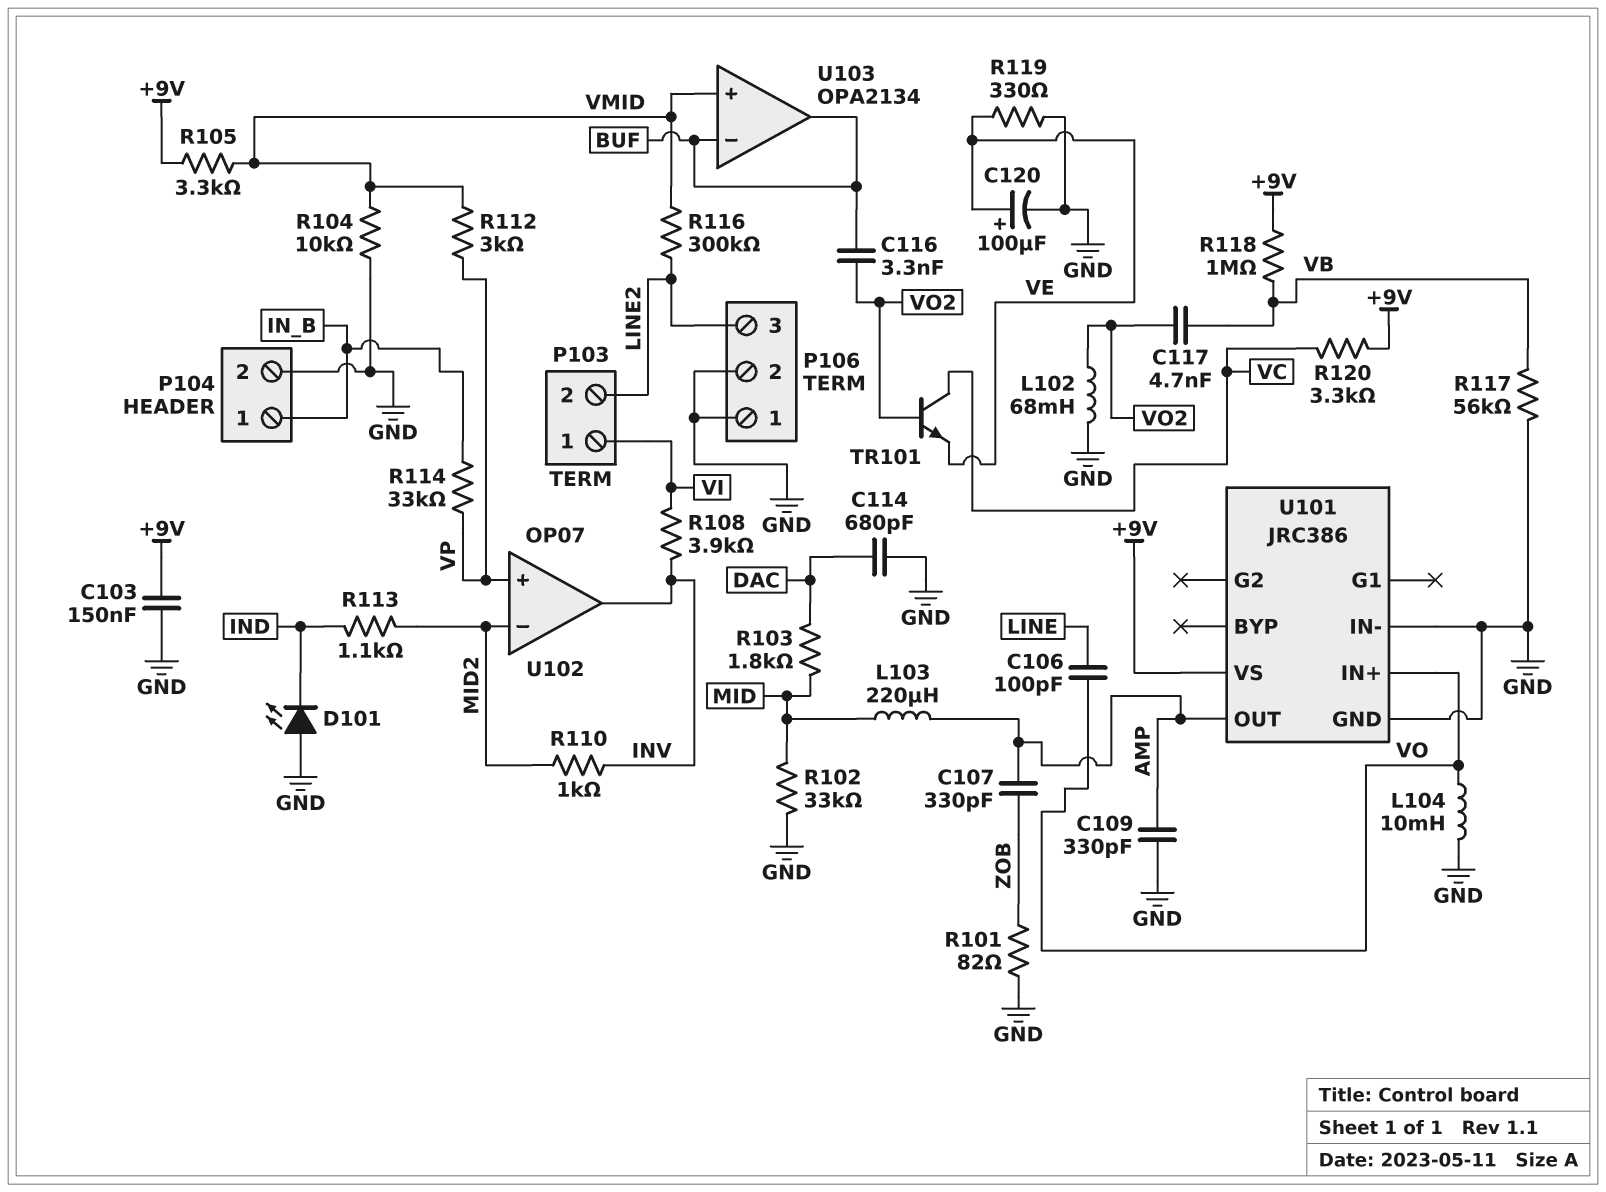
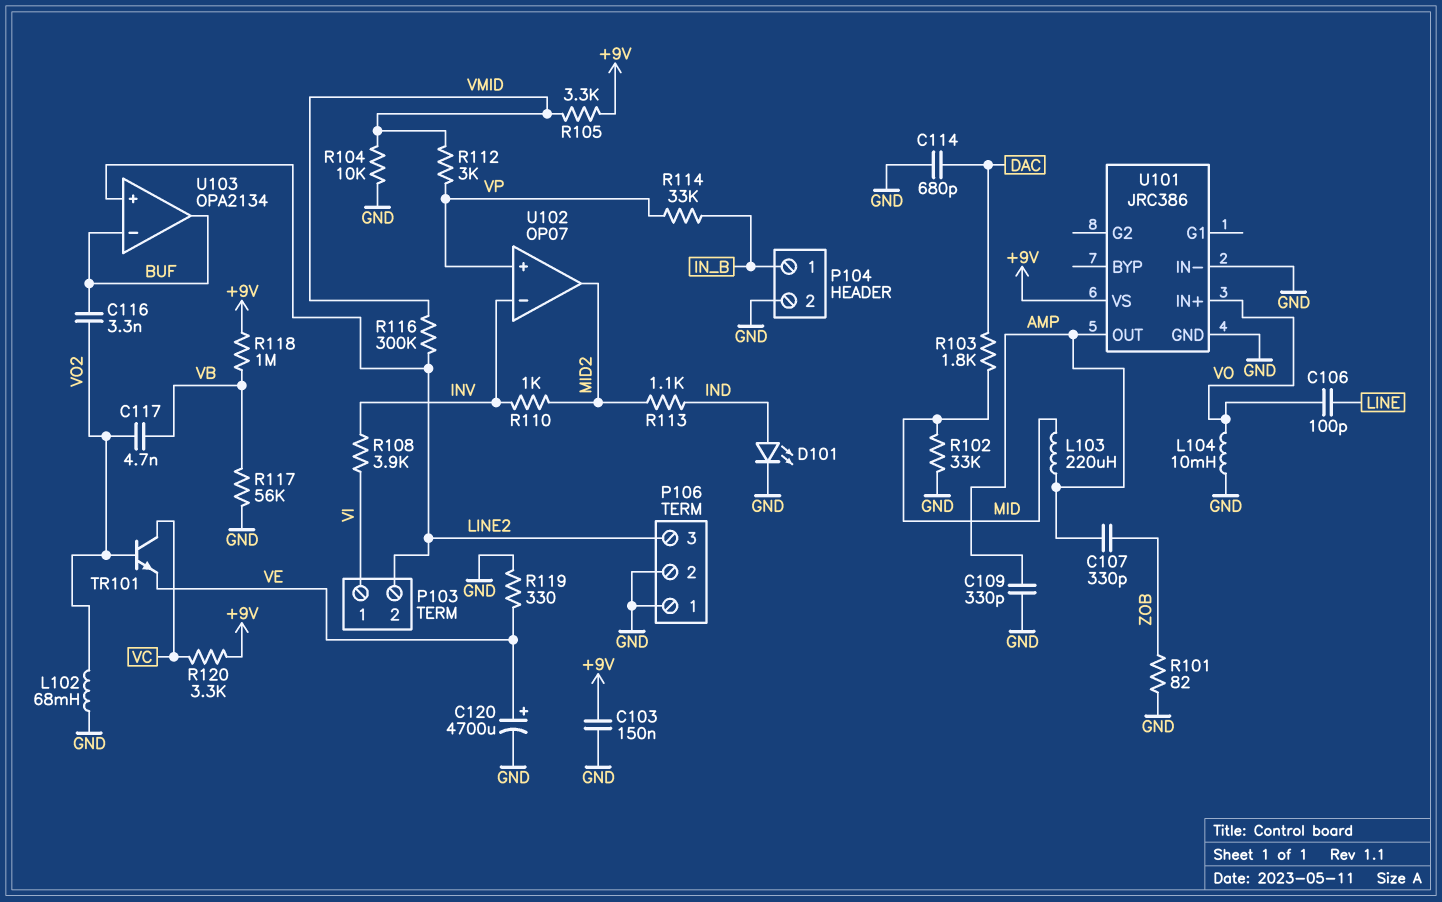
C120: 100uF (plus VE, minus GND) -> 4700uF (plus VE, minus GND)
D101: LED (A GND, K IND) -> LED (A IND, K GND)
U102 pin in-: MID2 -> INV
U102 pin out: INV -> MID2
U103 pin in+: VMID -> LINE2

